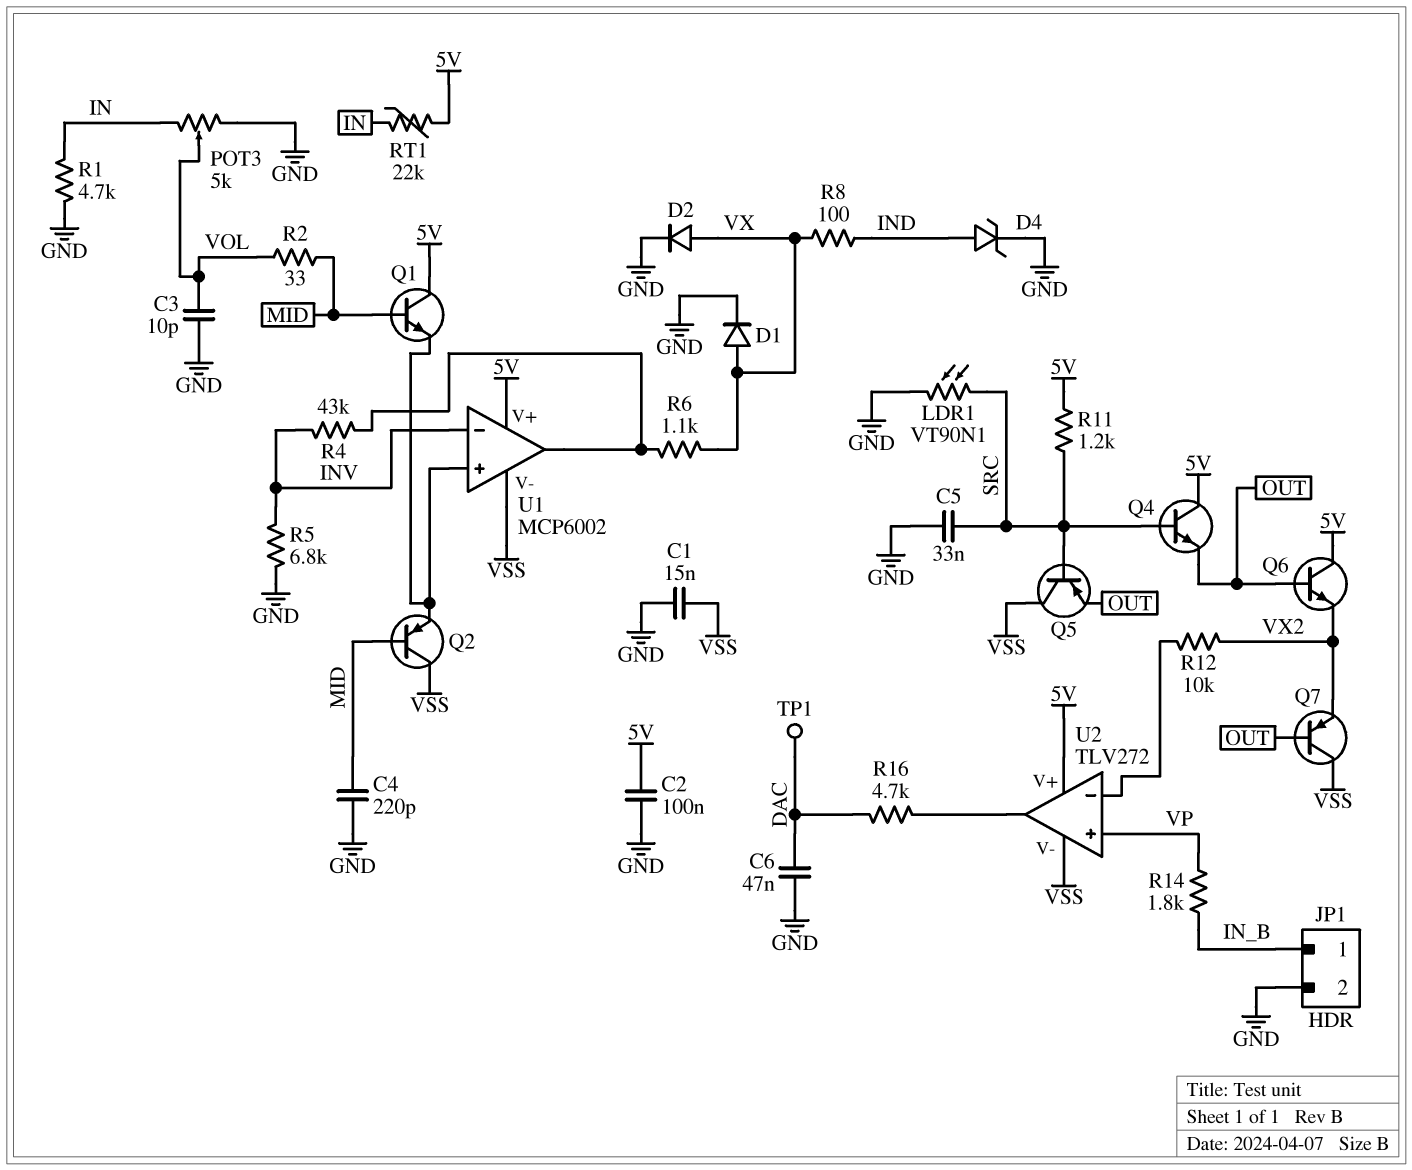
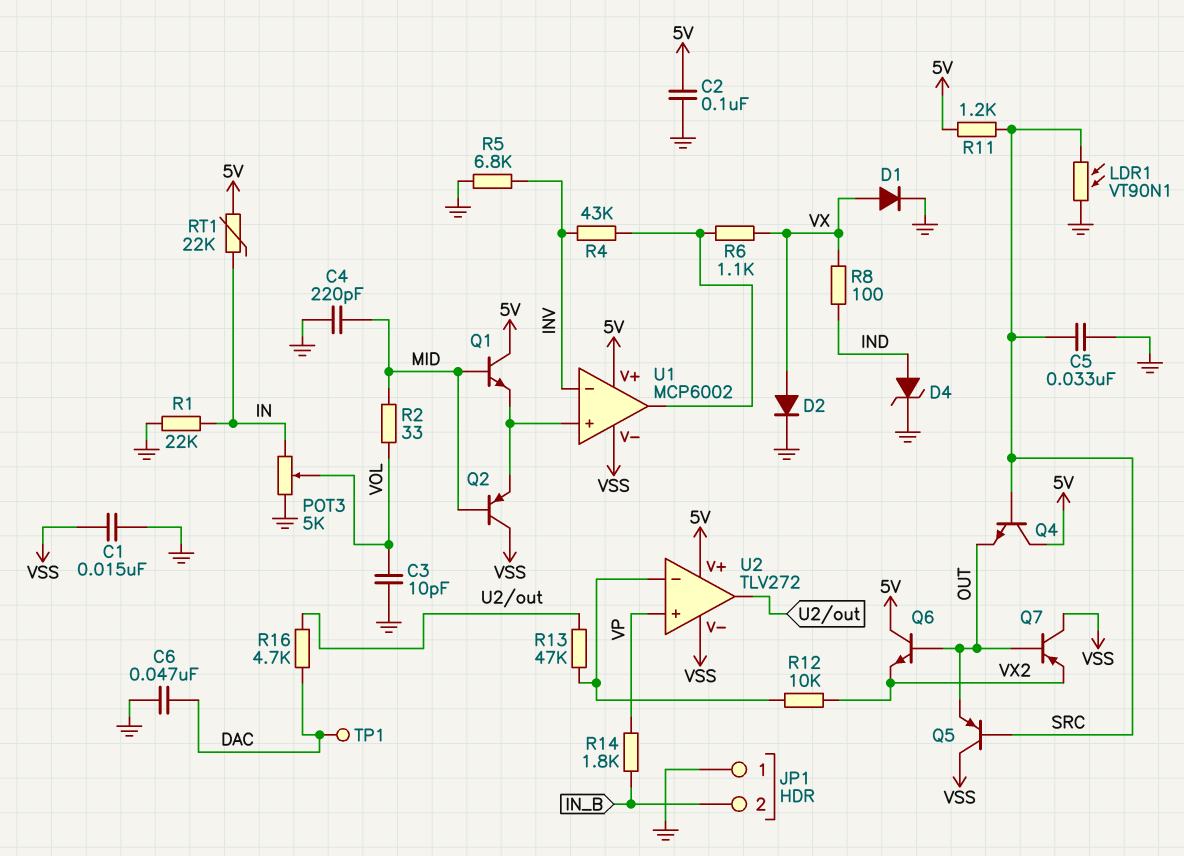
JP1 pin 1: IN_B -> GND
JP1 pin 2: GND -> IN_B
R1: 4.7k (GND, IN) -> 22k (GND, IN)
R13: none -> 47k (U2/in-, U2/out)

